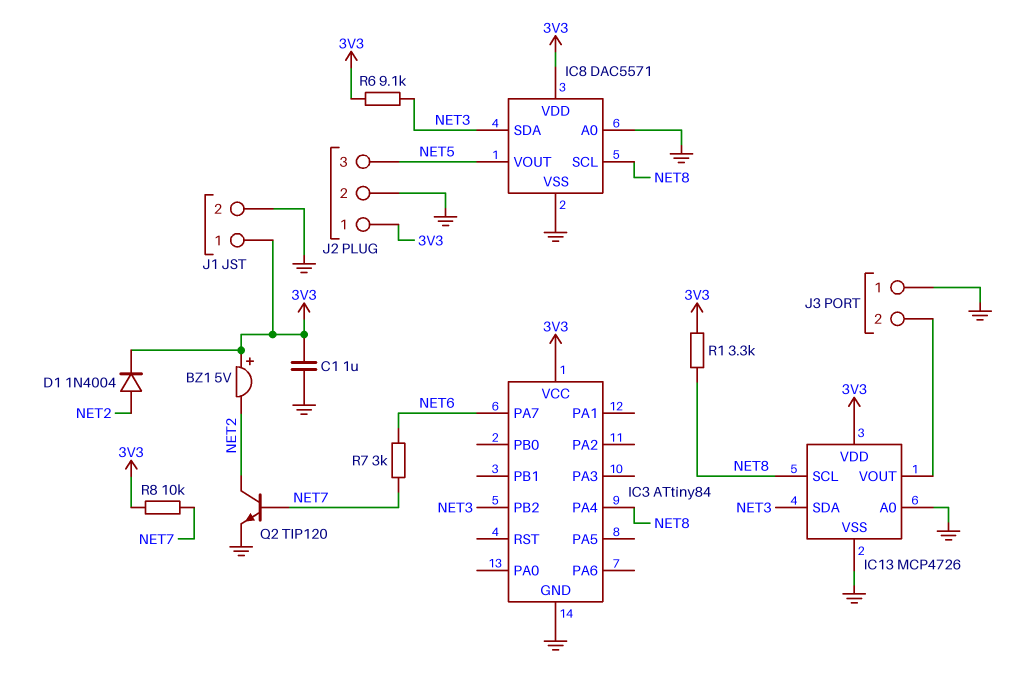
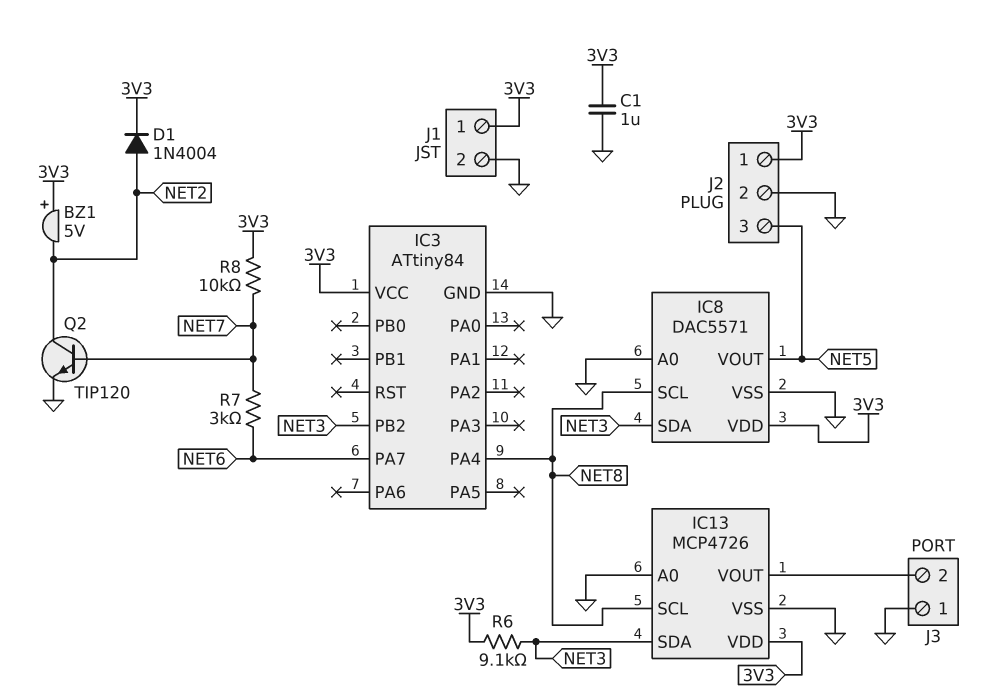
R1: 3.3k (3V3, NET8) -> none

